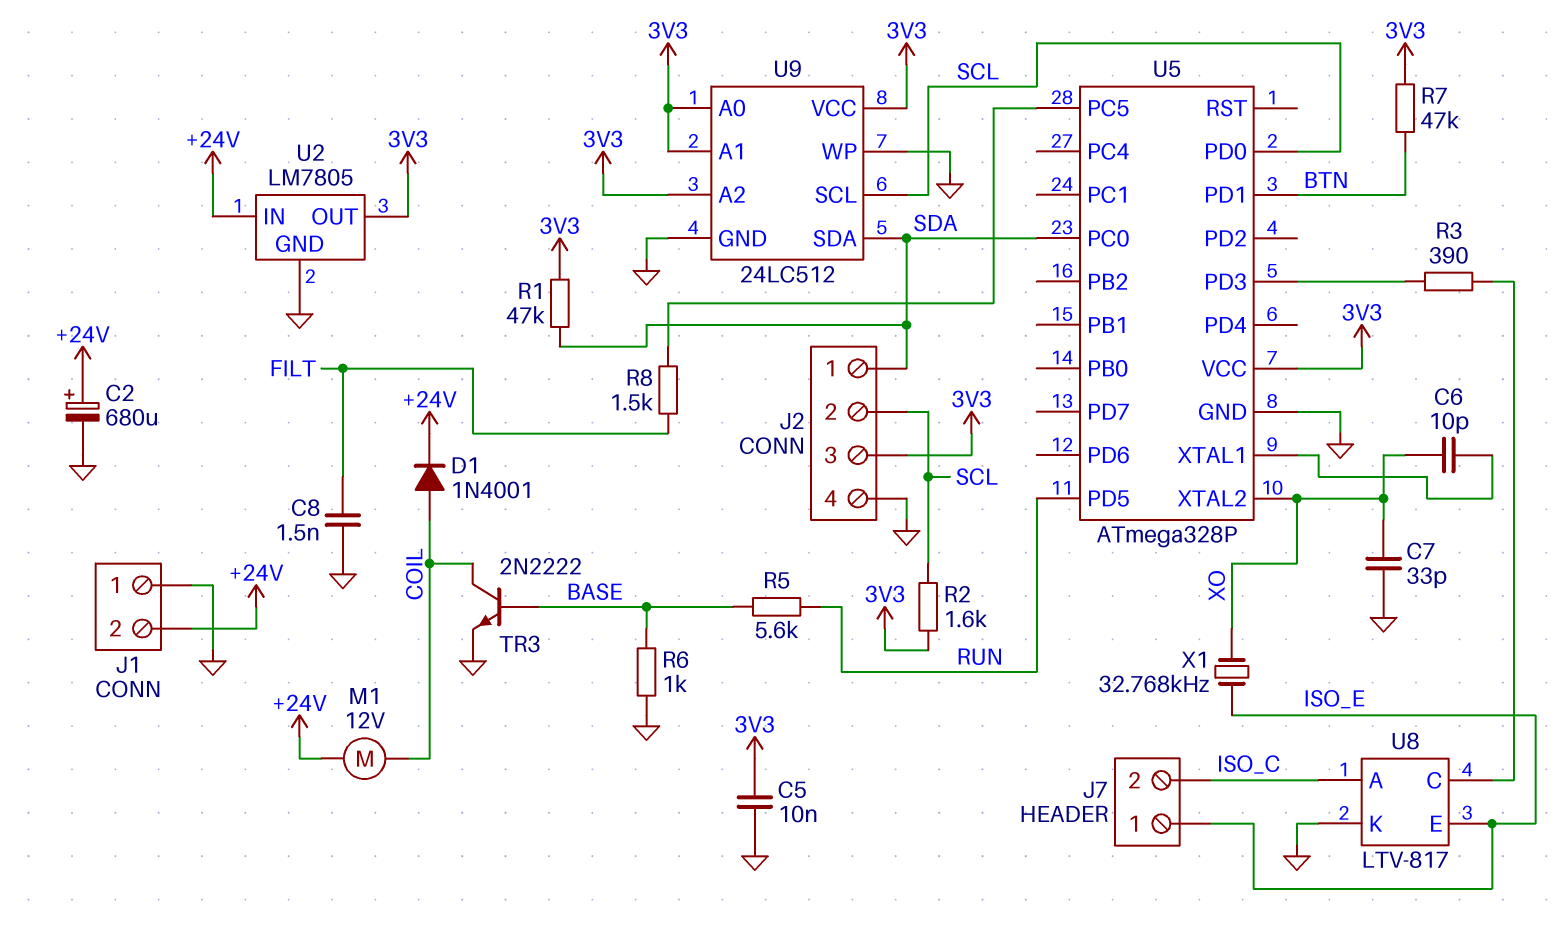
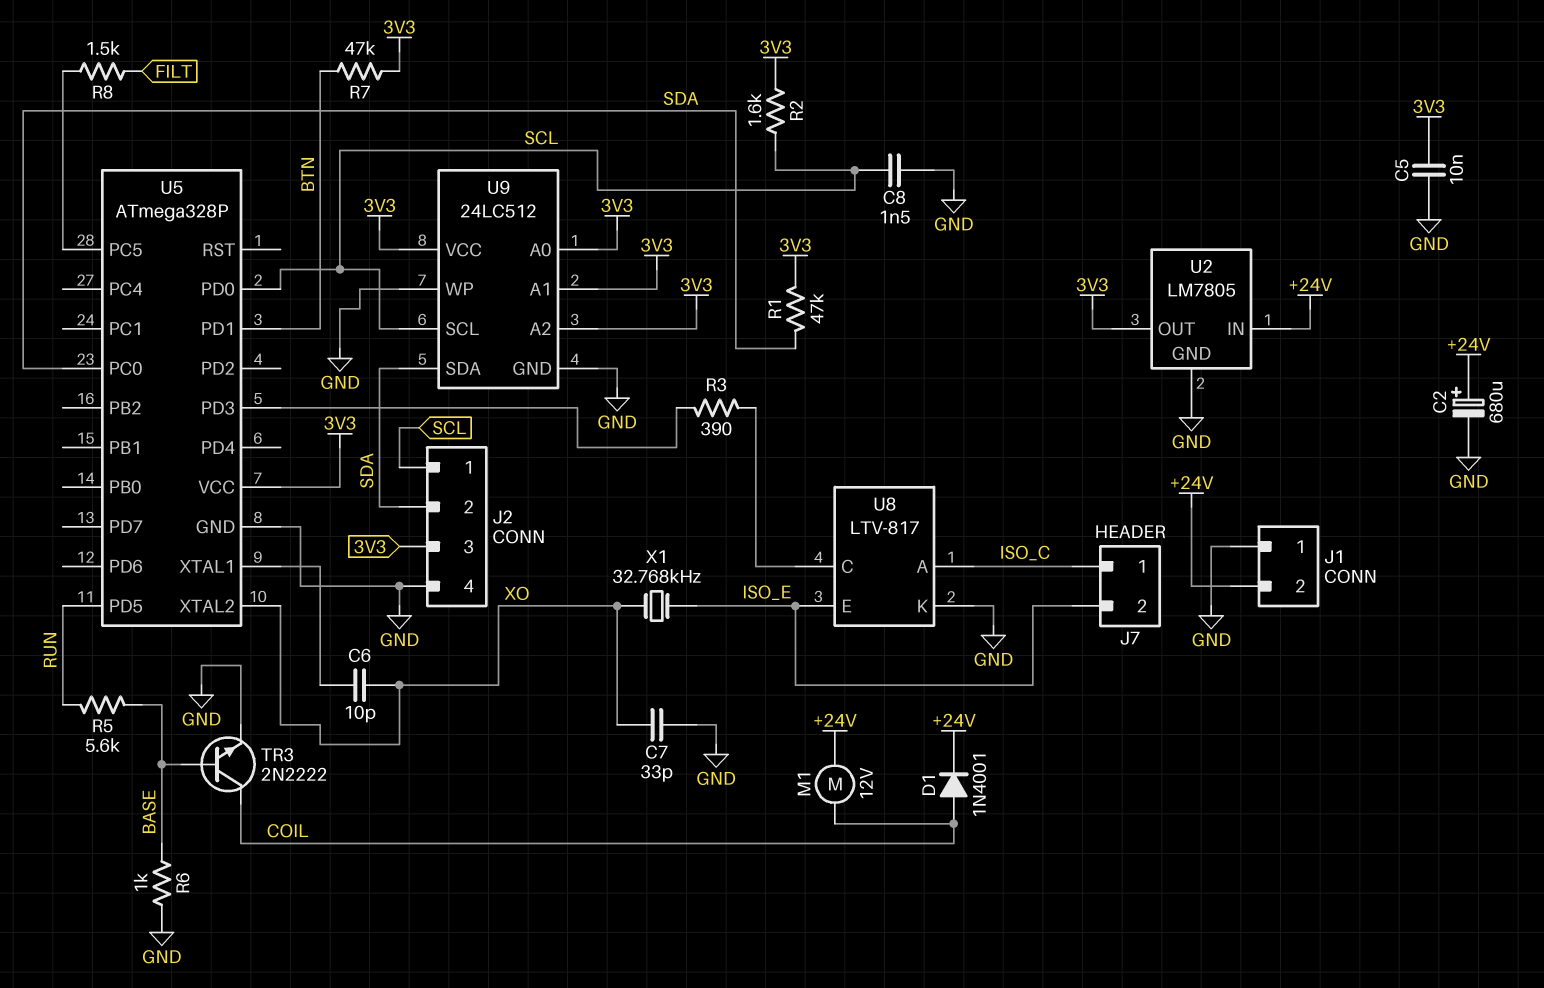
C8: 1.5nF (FILT, GND) -> 1.5nF (GND, SCL)
J2 pin 1: SDA -> SCL
J2 pin 2: SCL -> SDA
J7 pin 1: ISO_E -> ISO_C
J7 pin 2: ISO_C -> ISO_E

